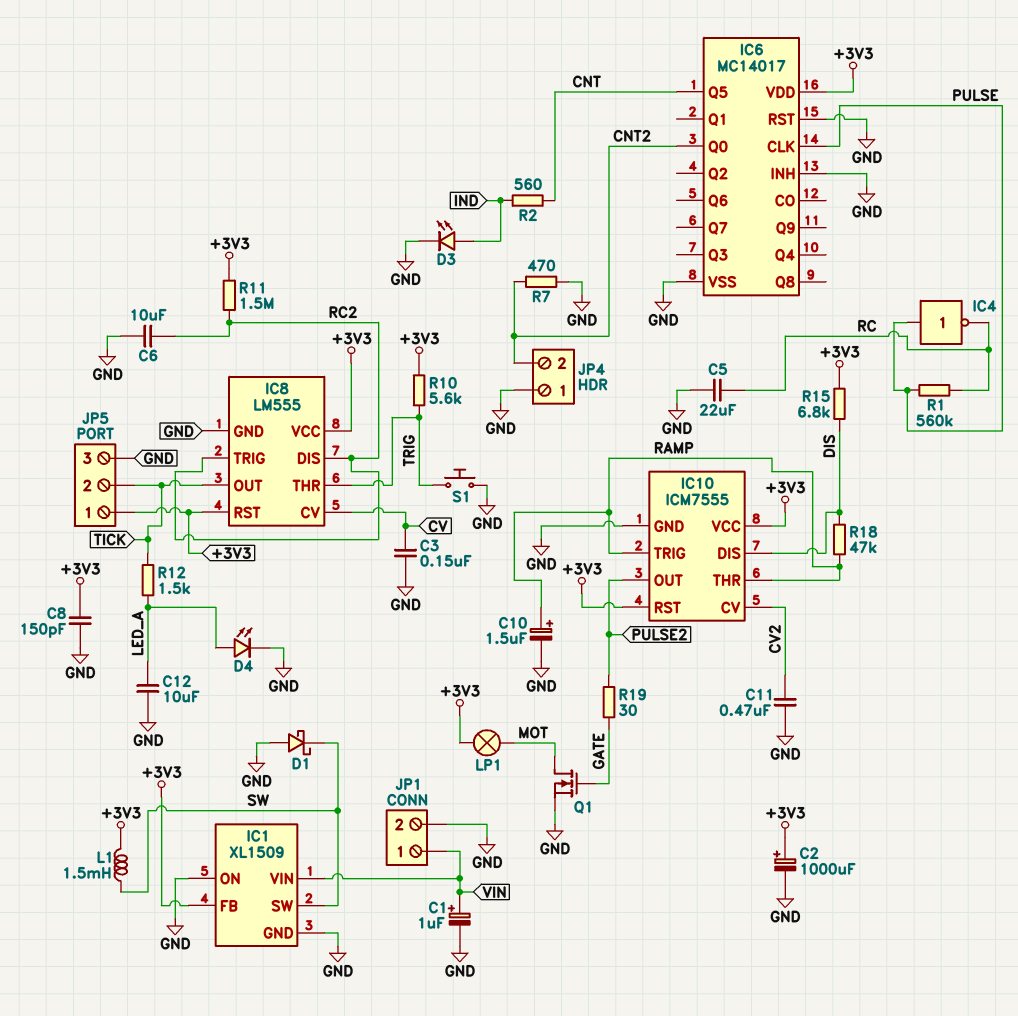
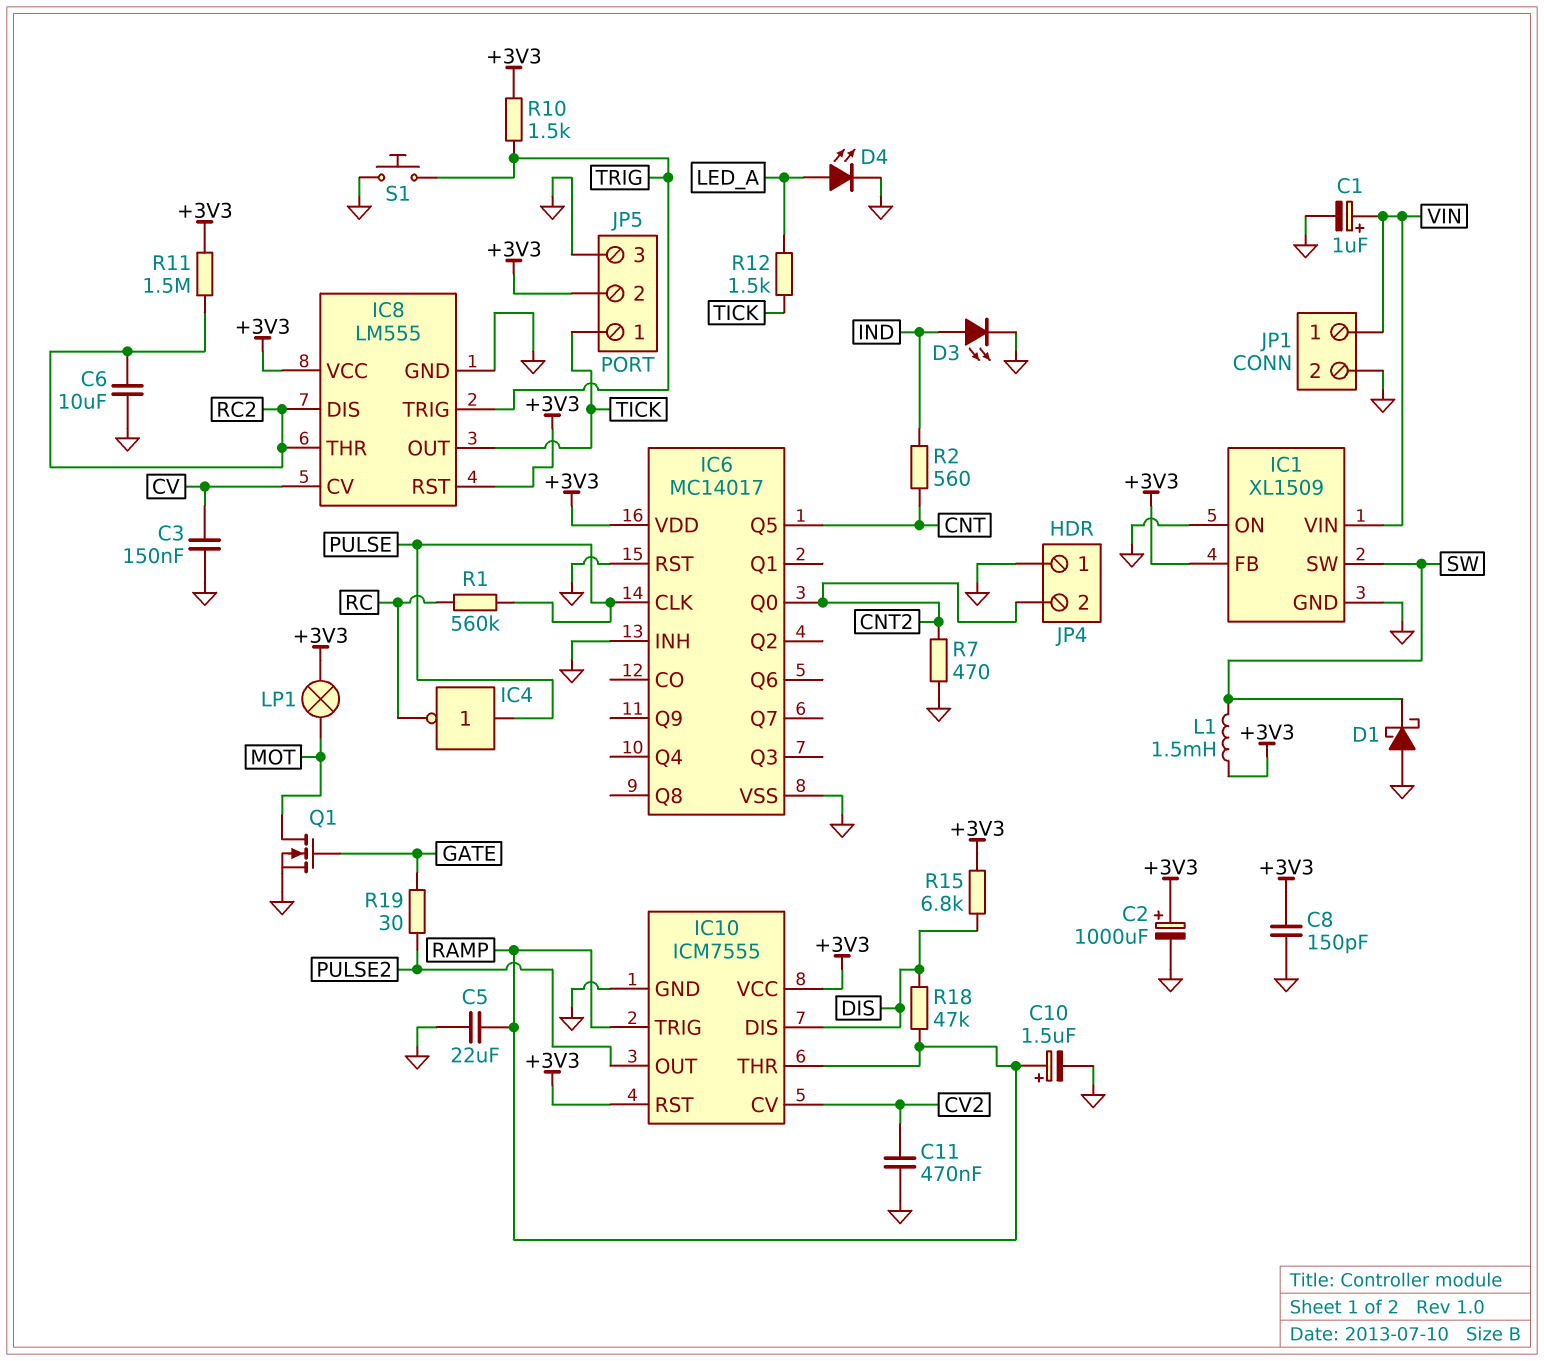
C5: 22uF (GND, RC) -> 22uF (GND, RAMP)
C12: 10uF (GND, LED_A) -> none
IC8 pin THR: TRIG -> RC2
IC8 pin TRIG: RC2 -> TRIG
JP5 pin 1: +3V3 -> TICK
JP5 pin 2: TICK -> +3V3
R10: 5.6k (+3V3, TRIG) -> 1.5k (+3V3, TRIG)

